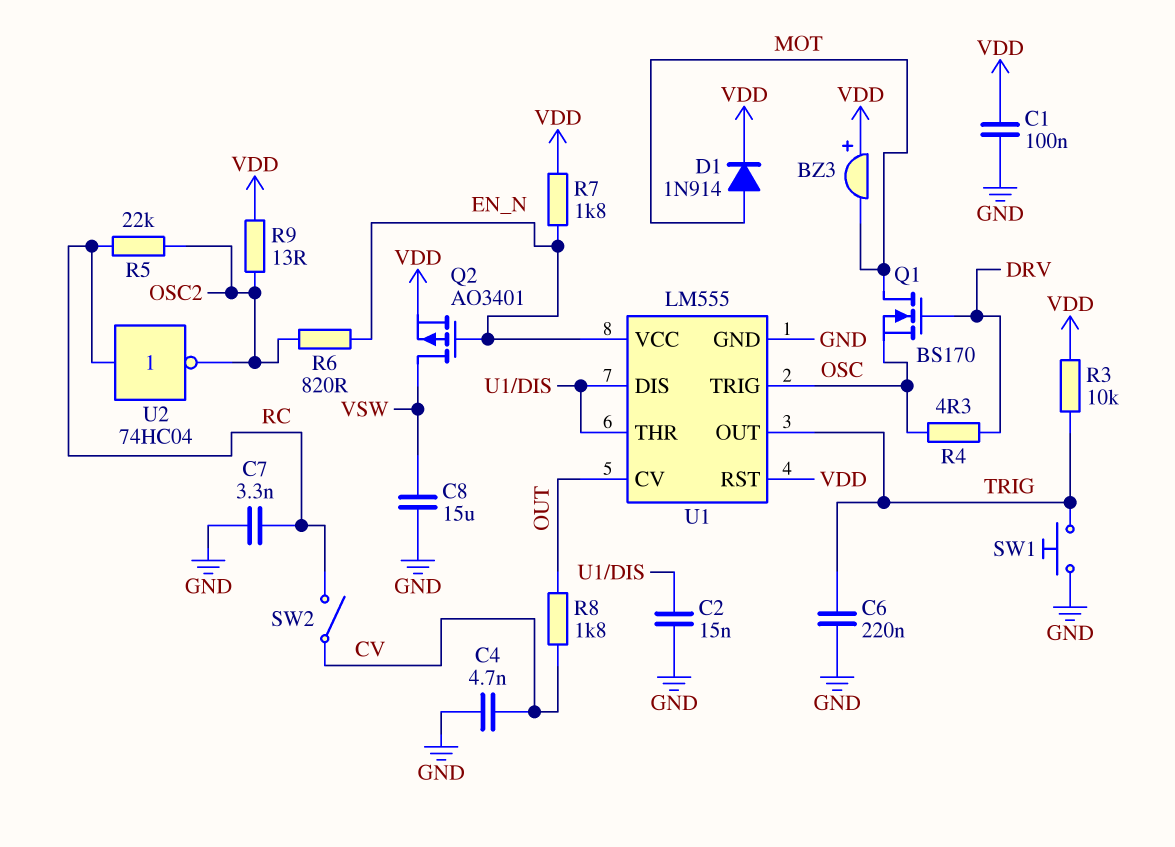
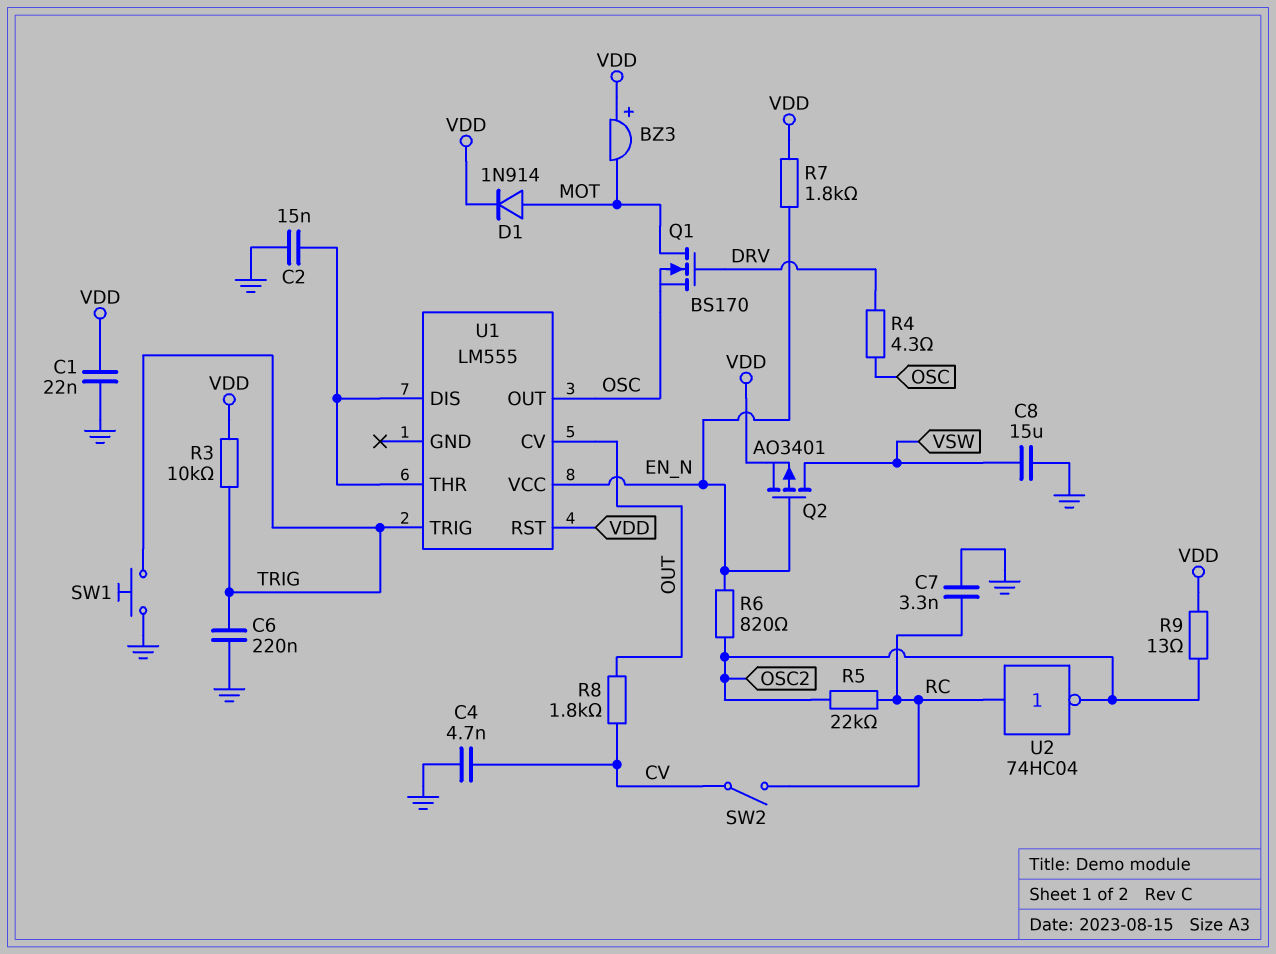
C1: 100nF (GND, VDD) -> 22nF (GND, VDD)
U1 pin GND: GND -> none
U1 pin OUT: TRIG -> OSC
U1 pin TRIG: OSC -> TRIG

